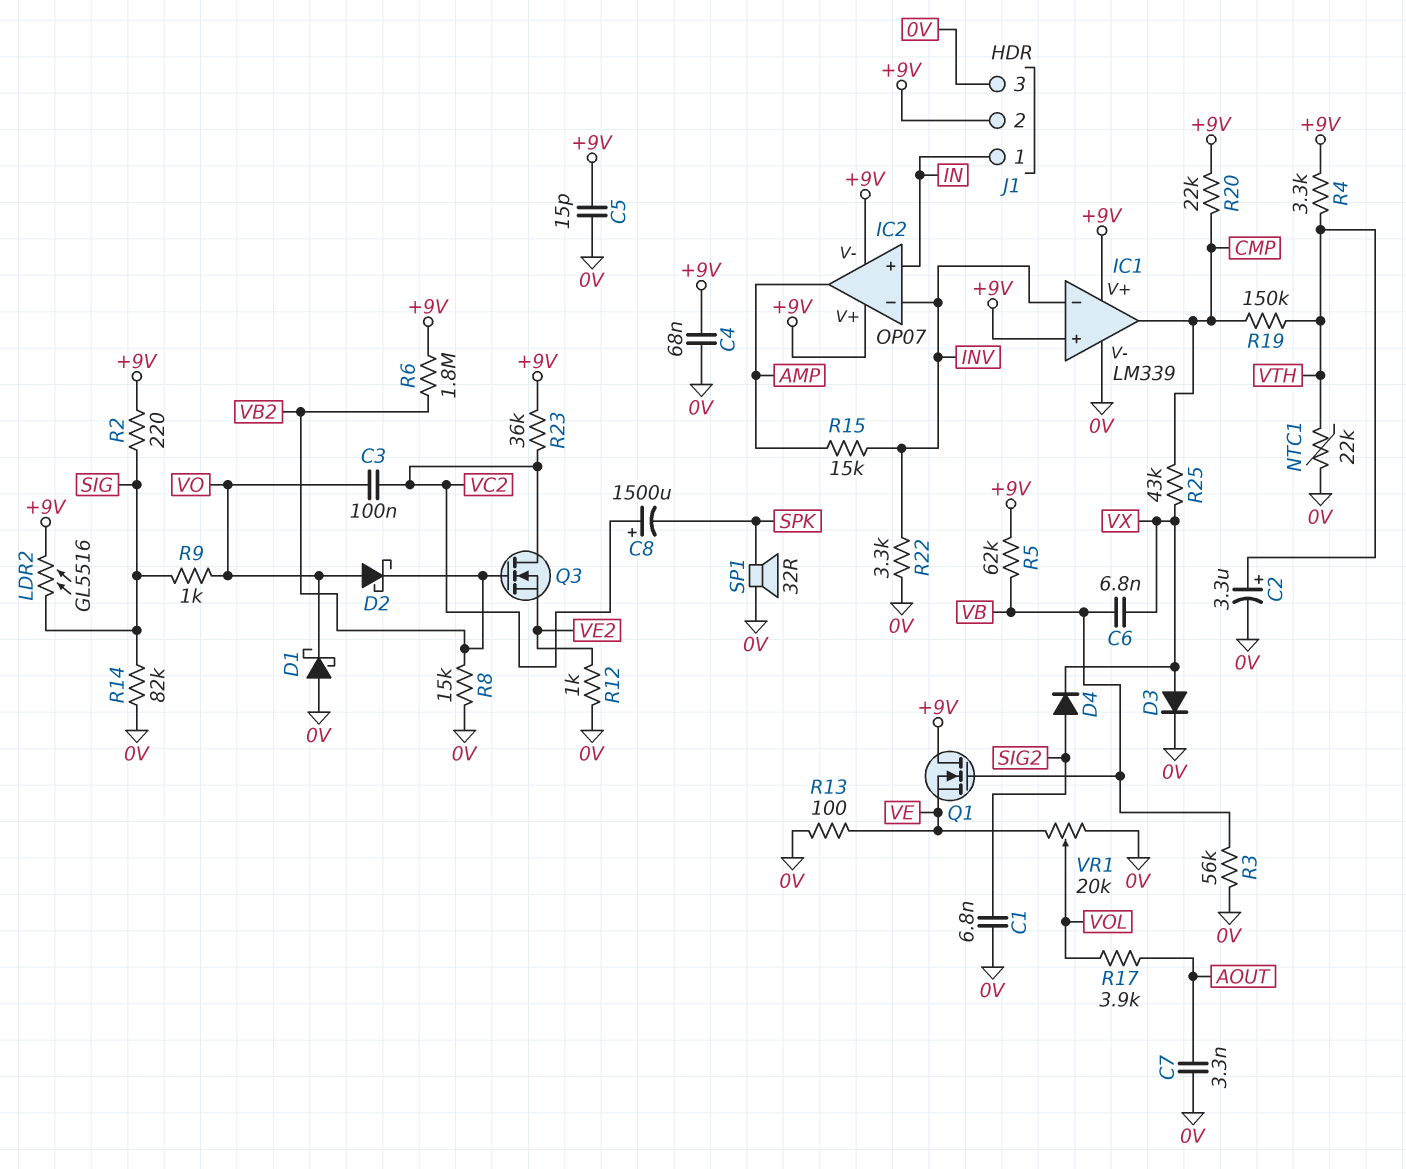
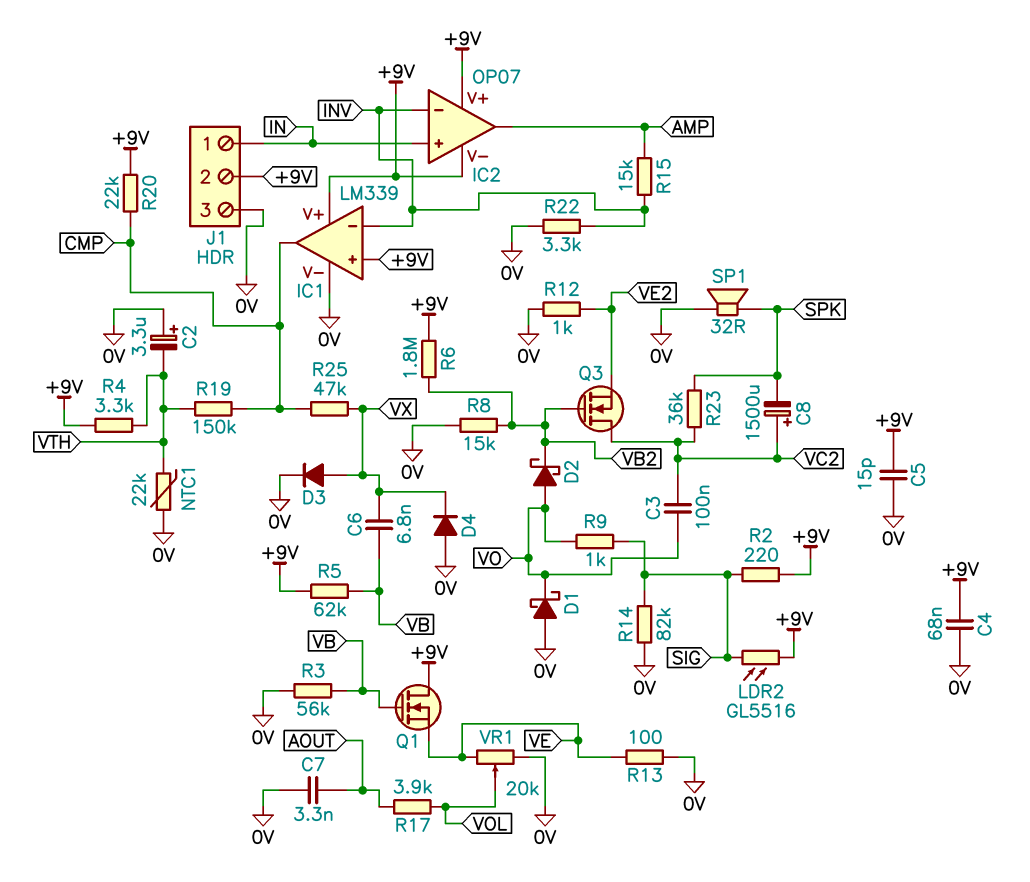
C1: 6.8nF (0V, SIG2) -> none
C2: 3.3uF (plus VTH, minus 0V) -> 3.3uF (plus 0V, minus VTH)
D4: diode (A SIG2, K VX) -> diode (A 0V, K VX)
R23: 36k (+9V, VC2) -> 36k (SPK, VC2)
R25: 43k (CMP, VX) -> 47k (CMP, VX)

